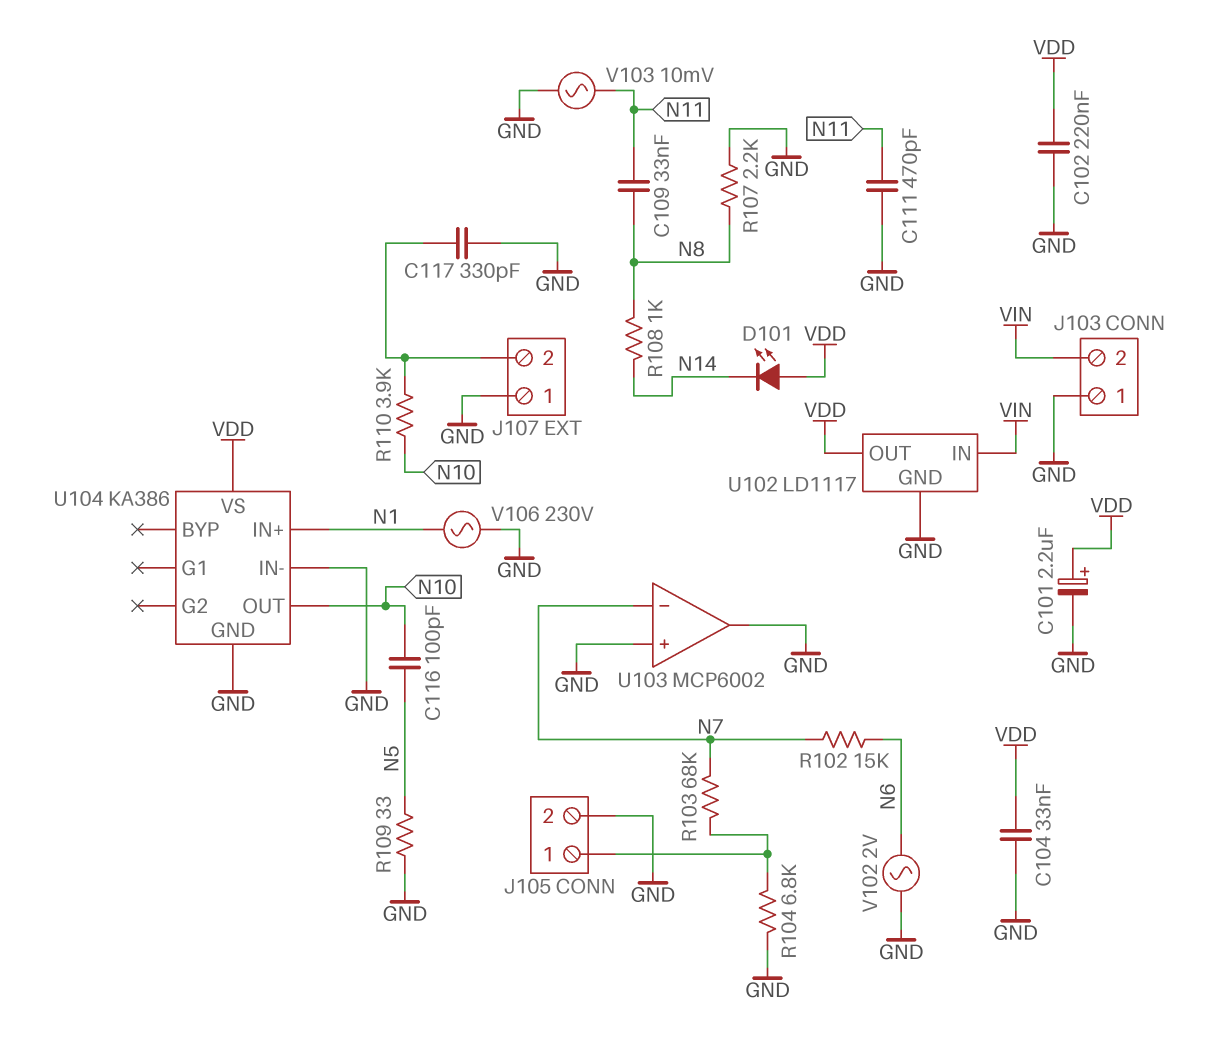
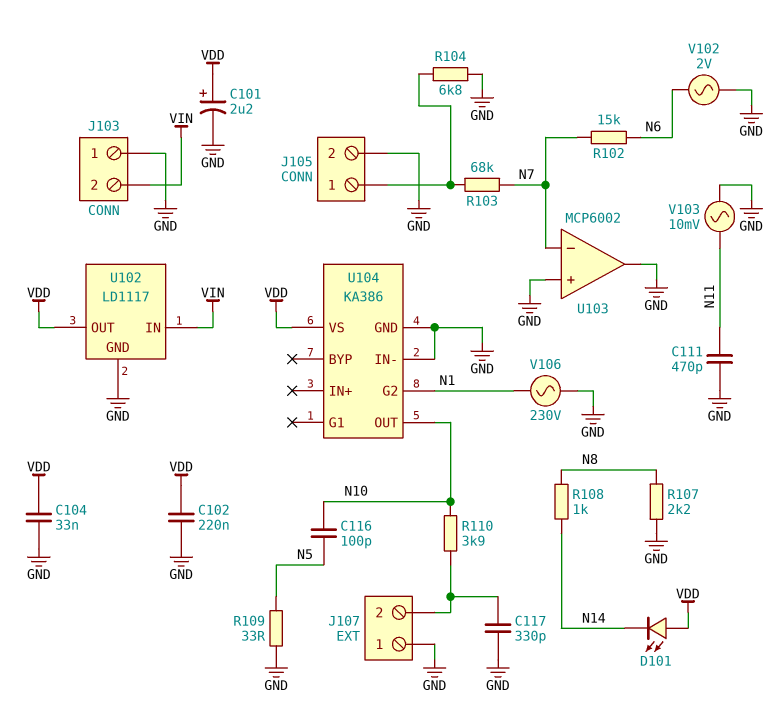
C109: 33nF (N8, N11) -> none
U104 pin G2: none -> N1
U104 pin IN+: N1 -> none

